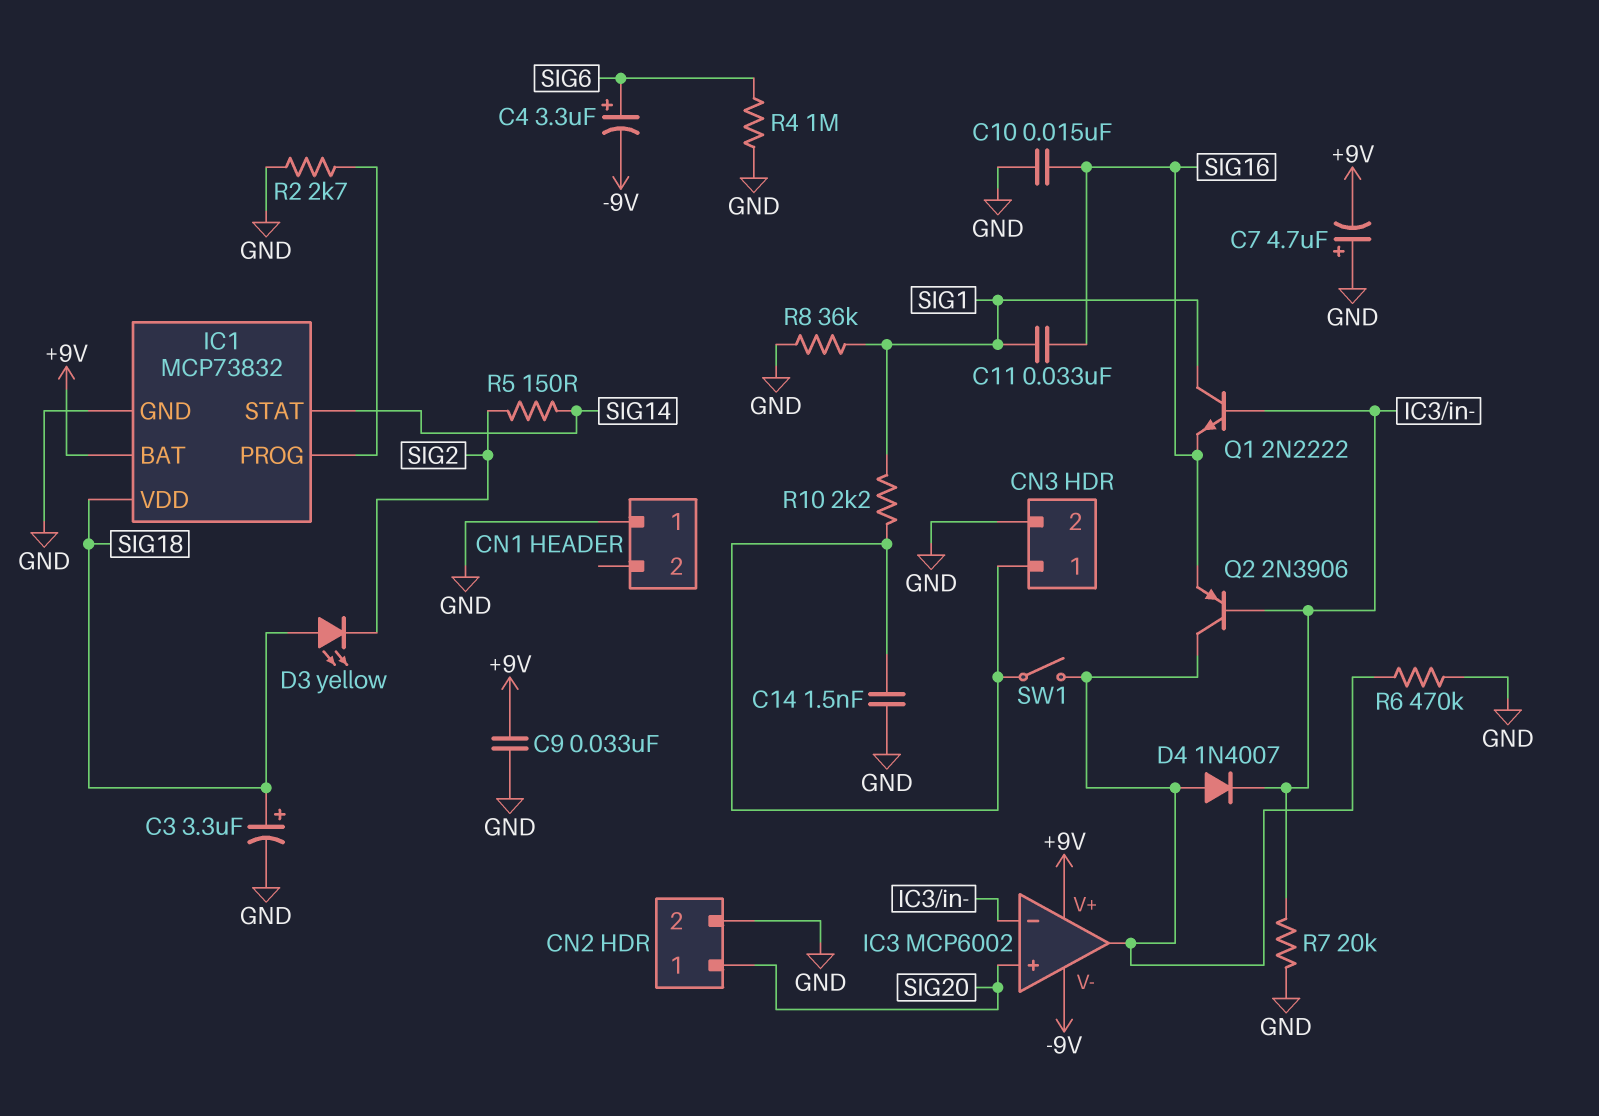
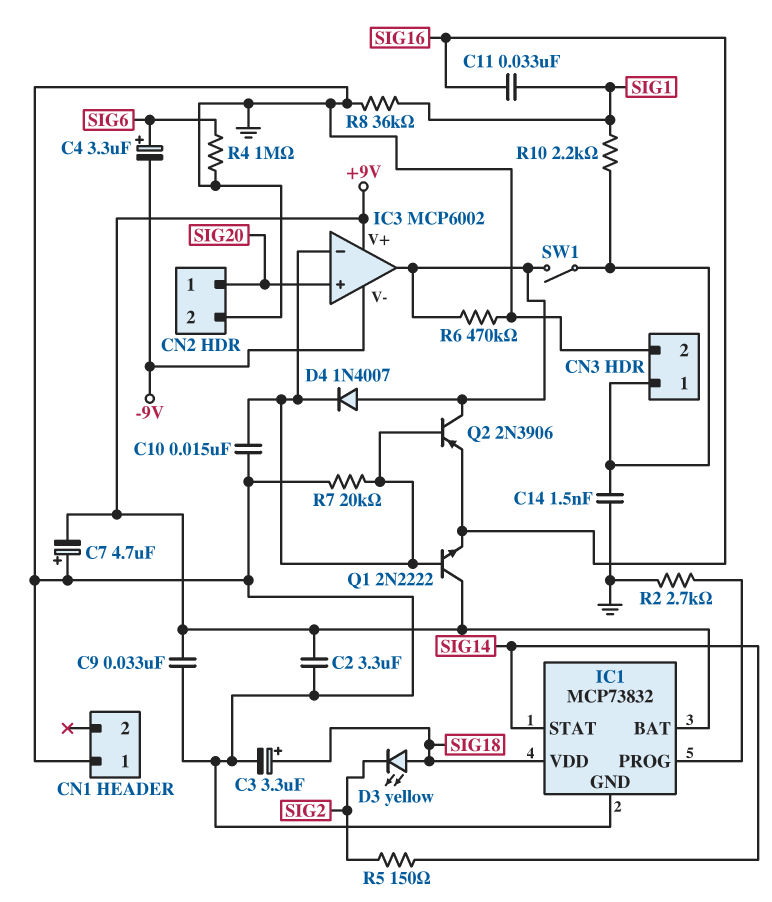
C2: none -> 3.3uF (+9V, GND)
C10: 15nF (GND, SIG16) -> 15nF (GND, IC3/in-)
Q1: NPN 2N2222 (B IC3/in-, C SIG1, E SIG16) -> NPN 2N2222 (B IC3/in-, C +9V, E SIG16)

